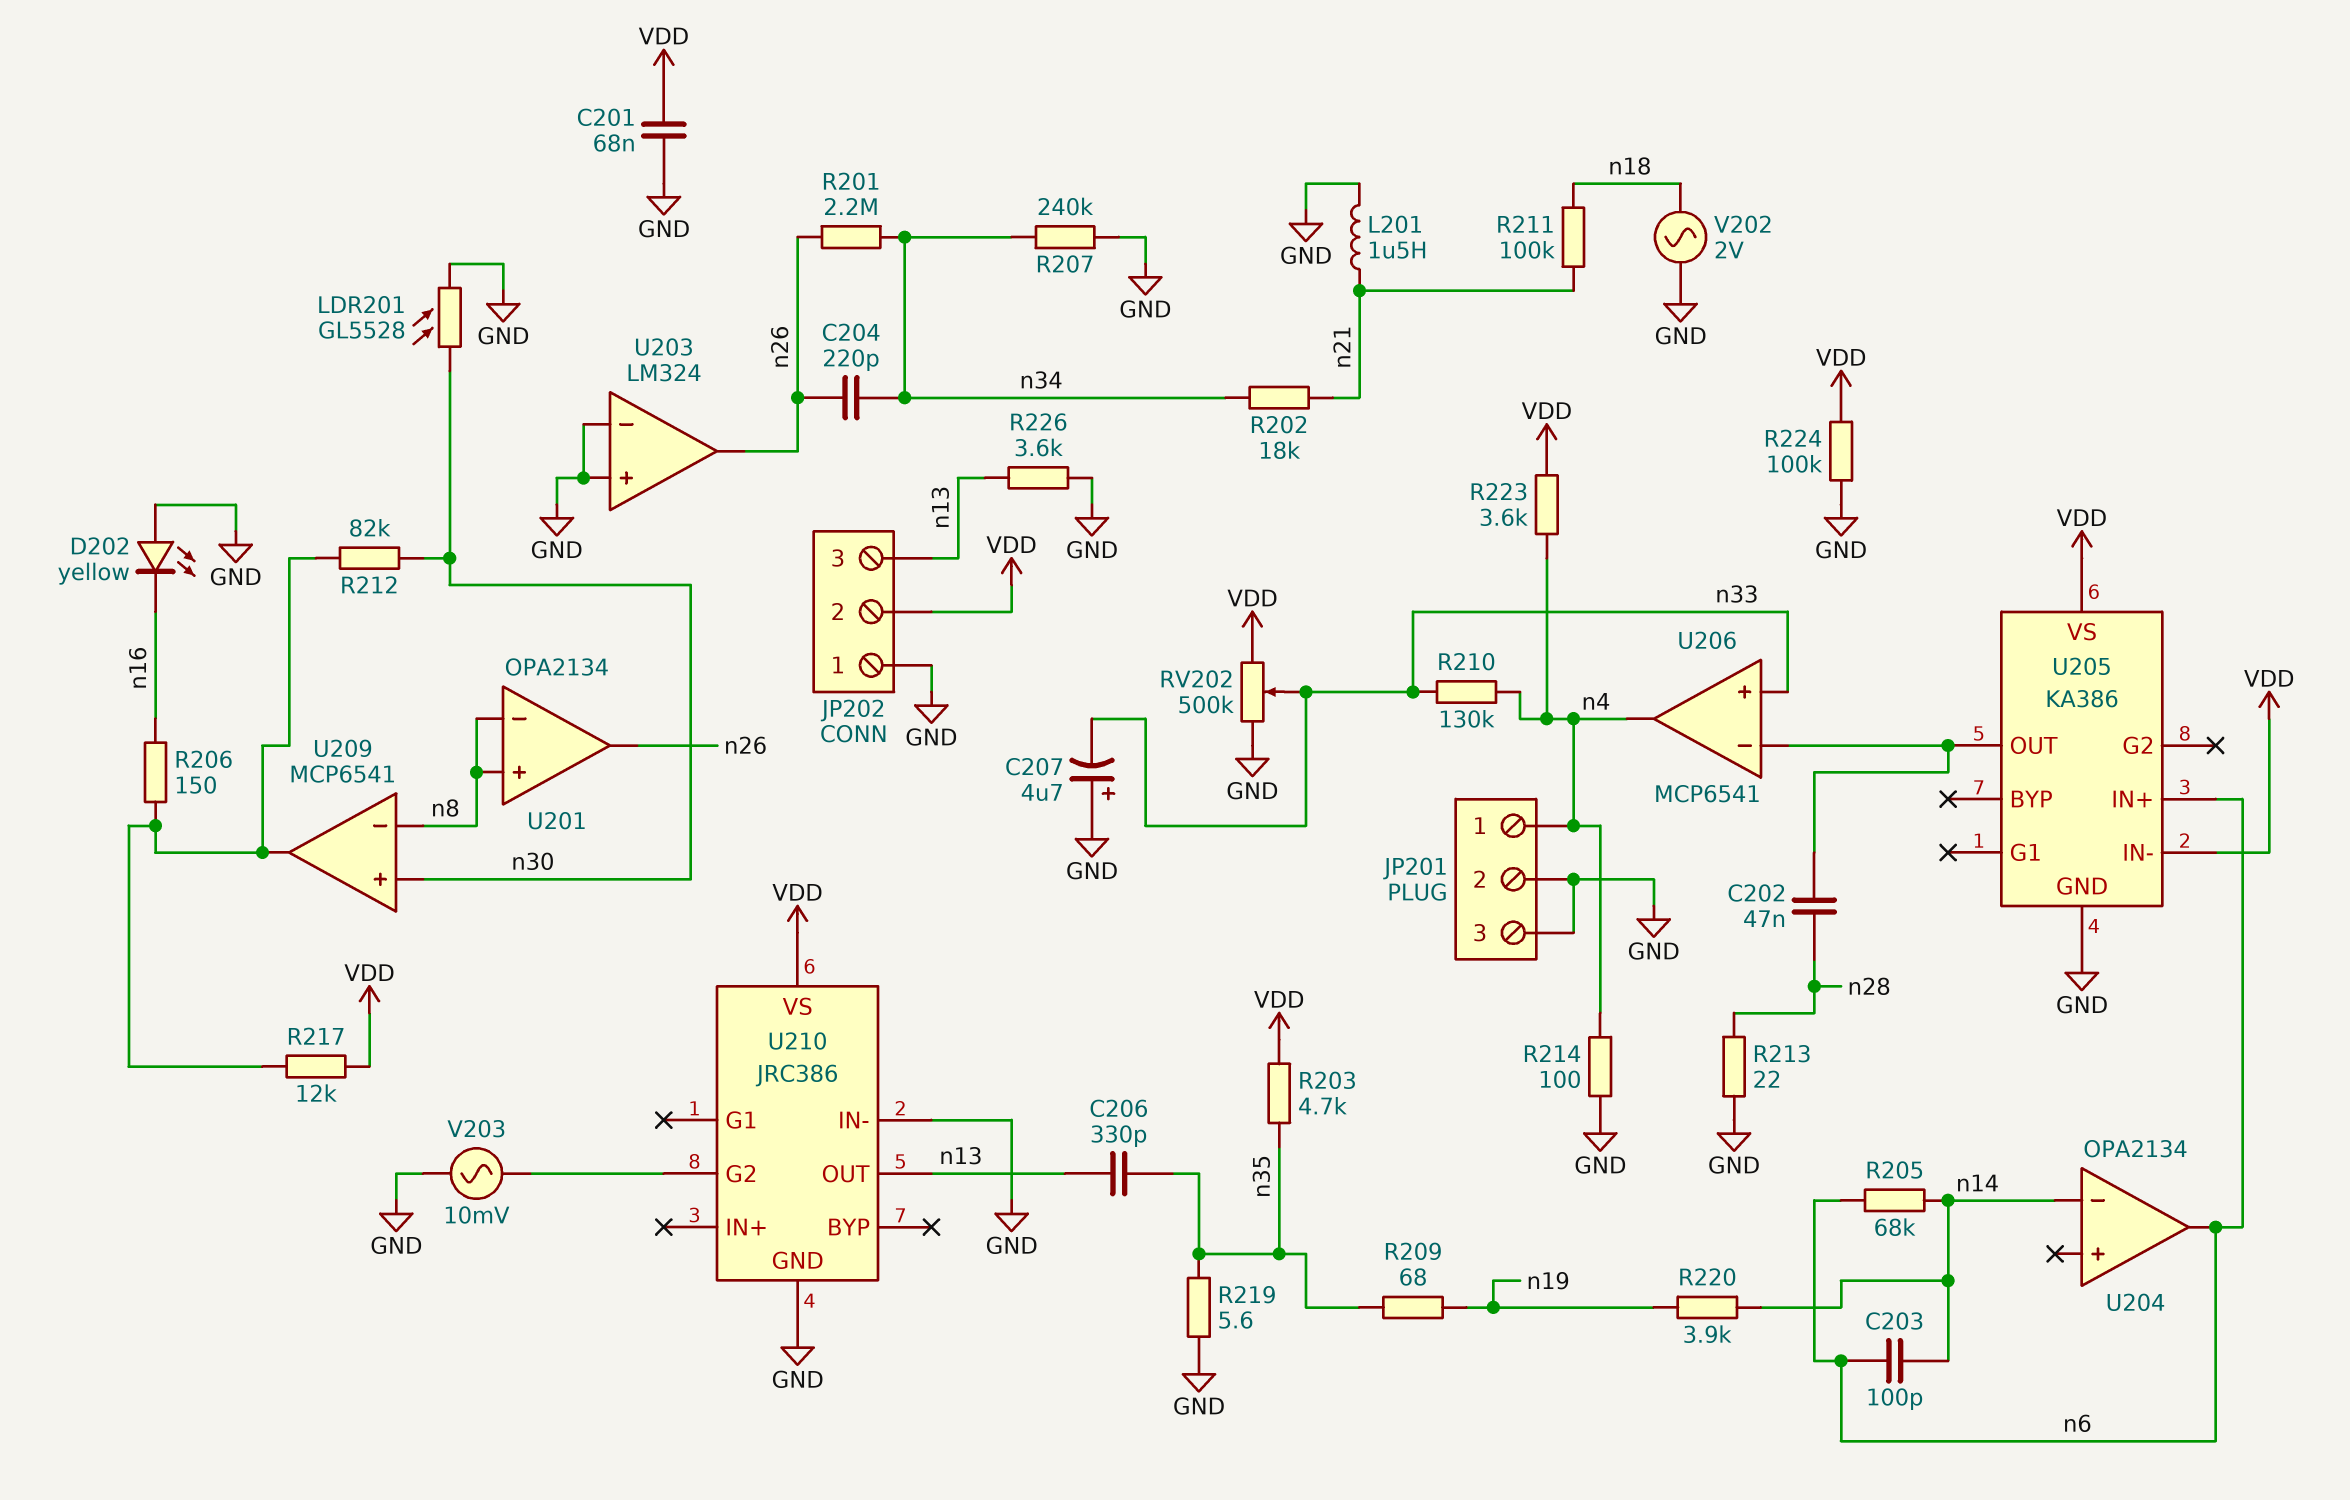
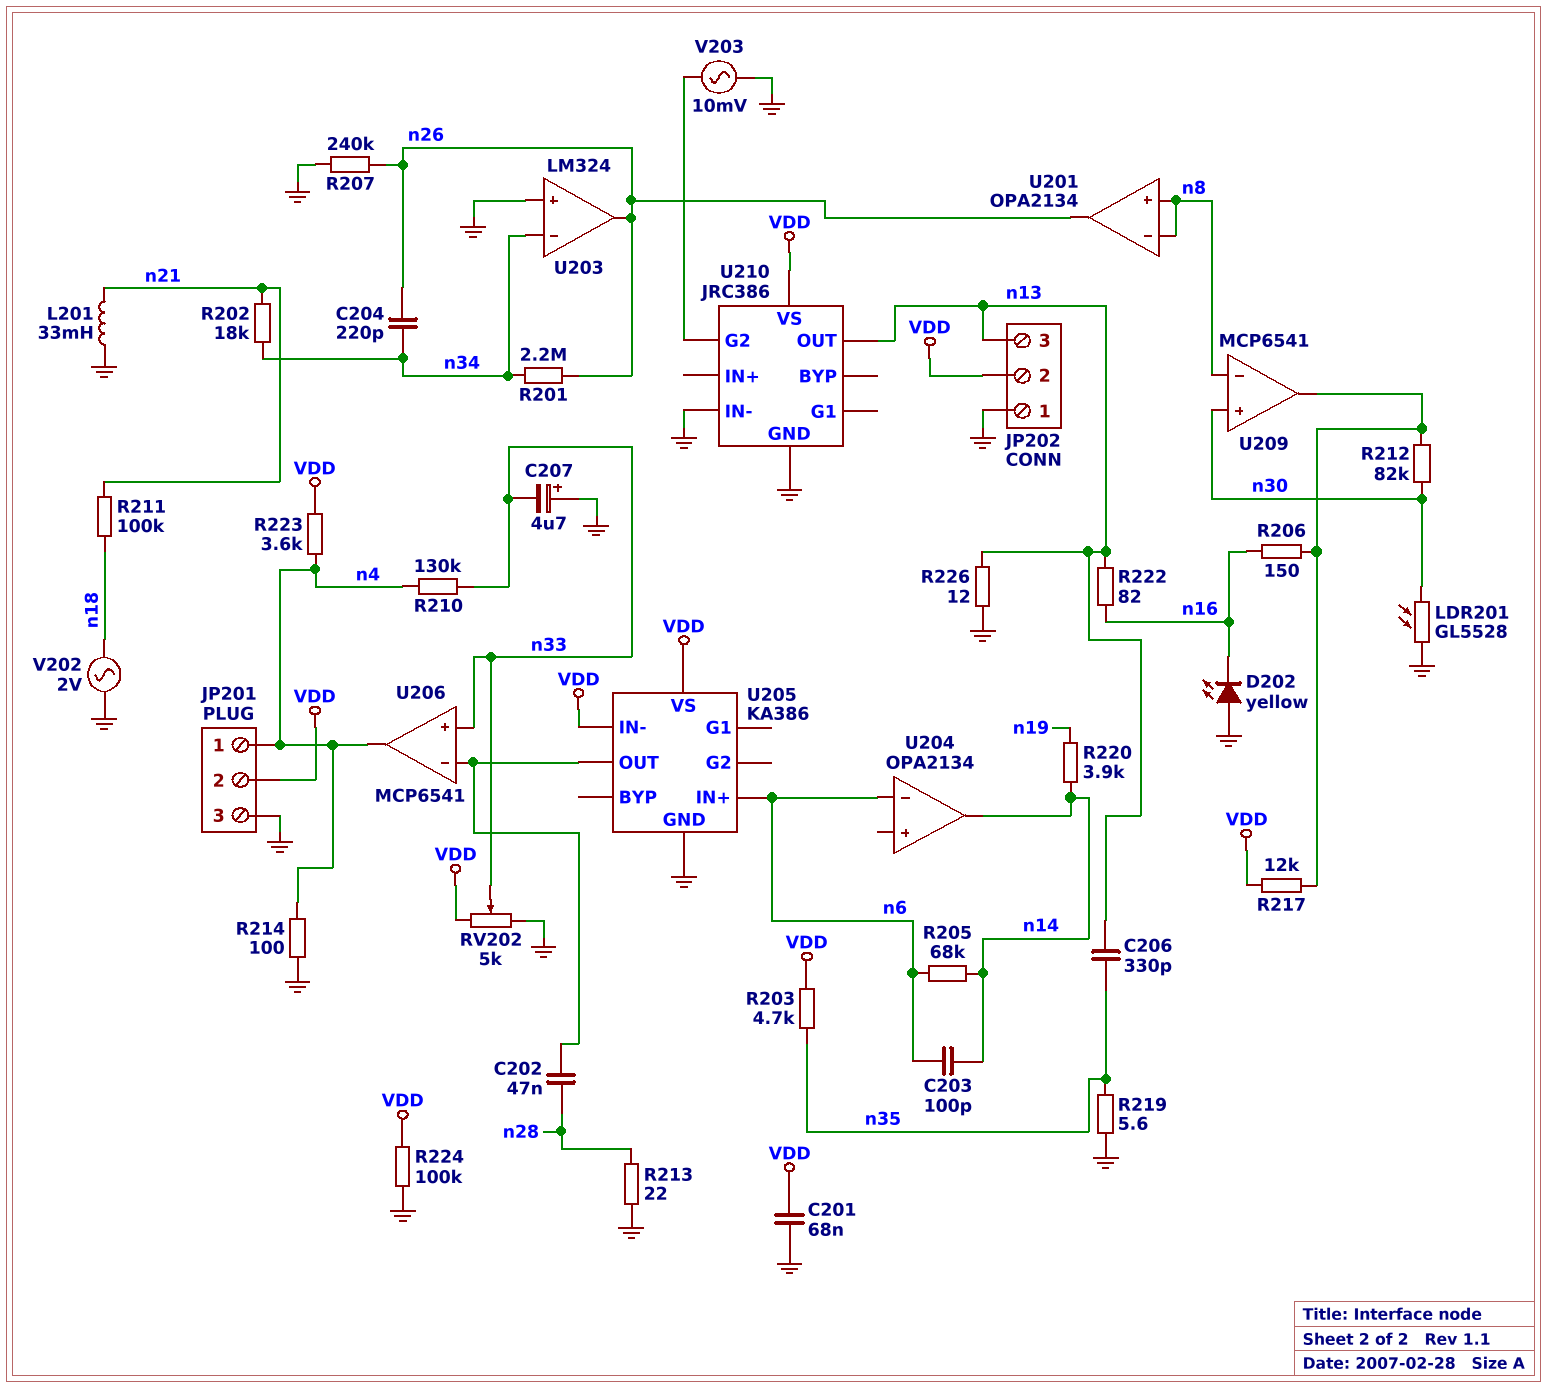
JP201 pin 2: GND -> VDD
L201: 1.5uH (GND, n21) -> 33mH (GND, n21)
R207: 240k (GND, n34) -> 240k (GND, n26)
R209: 68 (n19, n35) -> none
R222: none -> 82 (n13, n16)
R226: 3.6k (GND, n13) -> 12 (GND, n13)
RV202: 500k (GND, VDD, wiper n33) -> 5k (GND, VDD, wiper n33)
U203 pin in-: GND -> n34
U204 pin in-: n14 -> n6
U204 pin out: n6 -> n14

